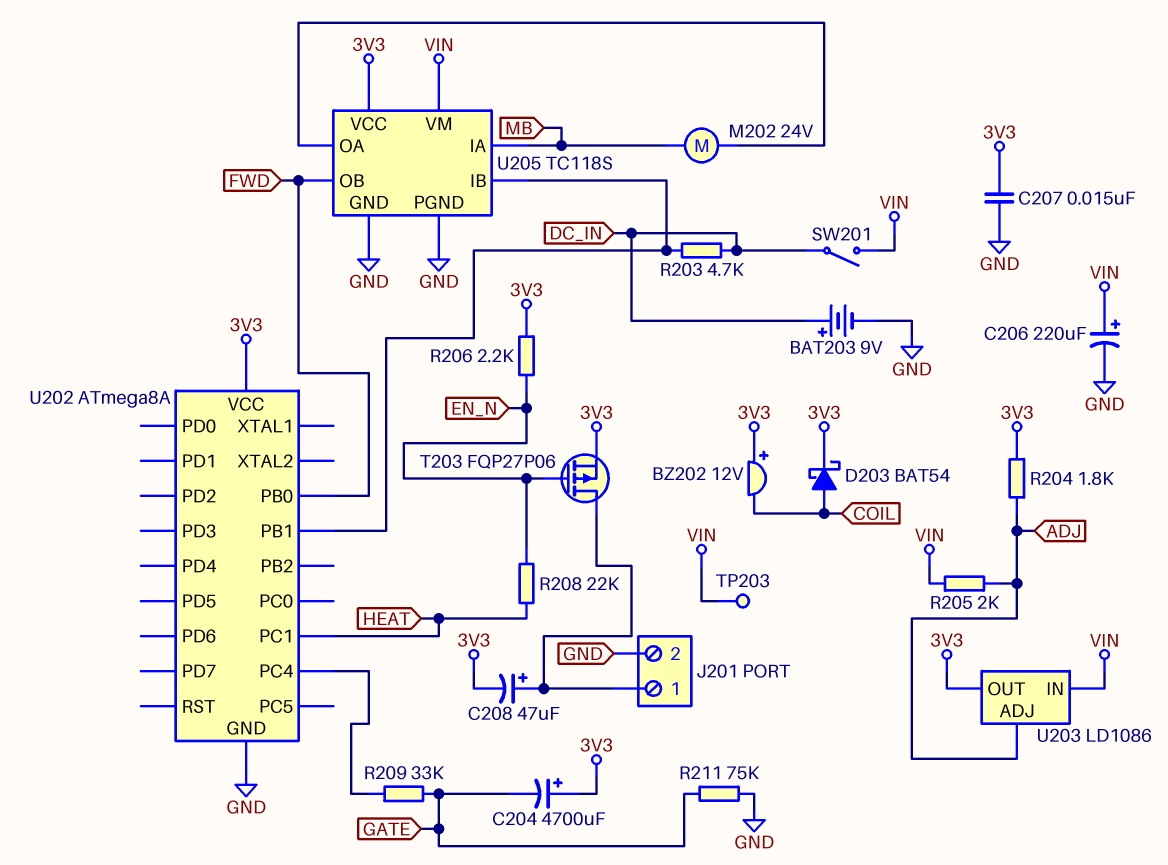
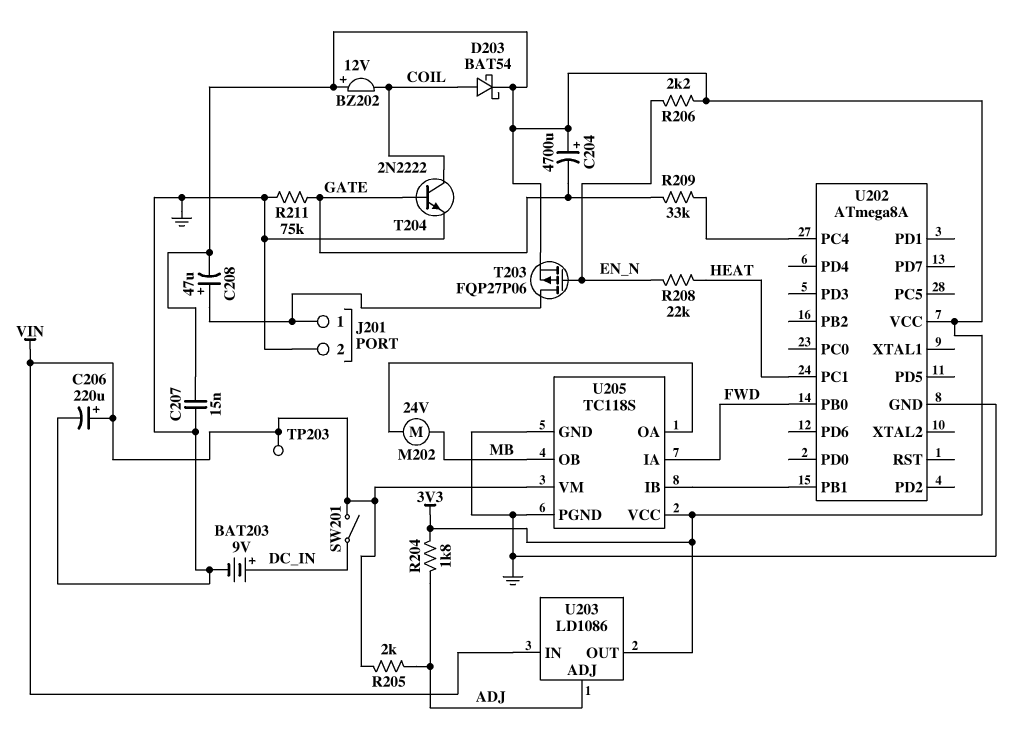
R203: 4.7k (DC_IN, U202/PB1) -> none
T204: none -> NPN 2N2222 (B GATE, C COIL, E GND)
U205 pin IA: MB -> FWD
U205 pin OB: FWD -> MB

